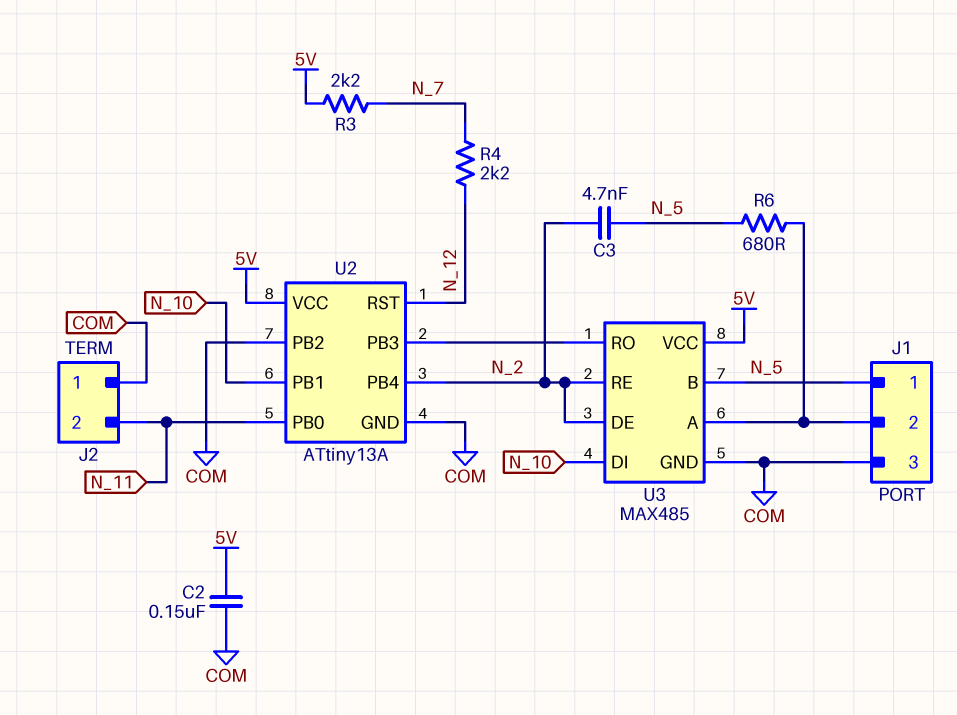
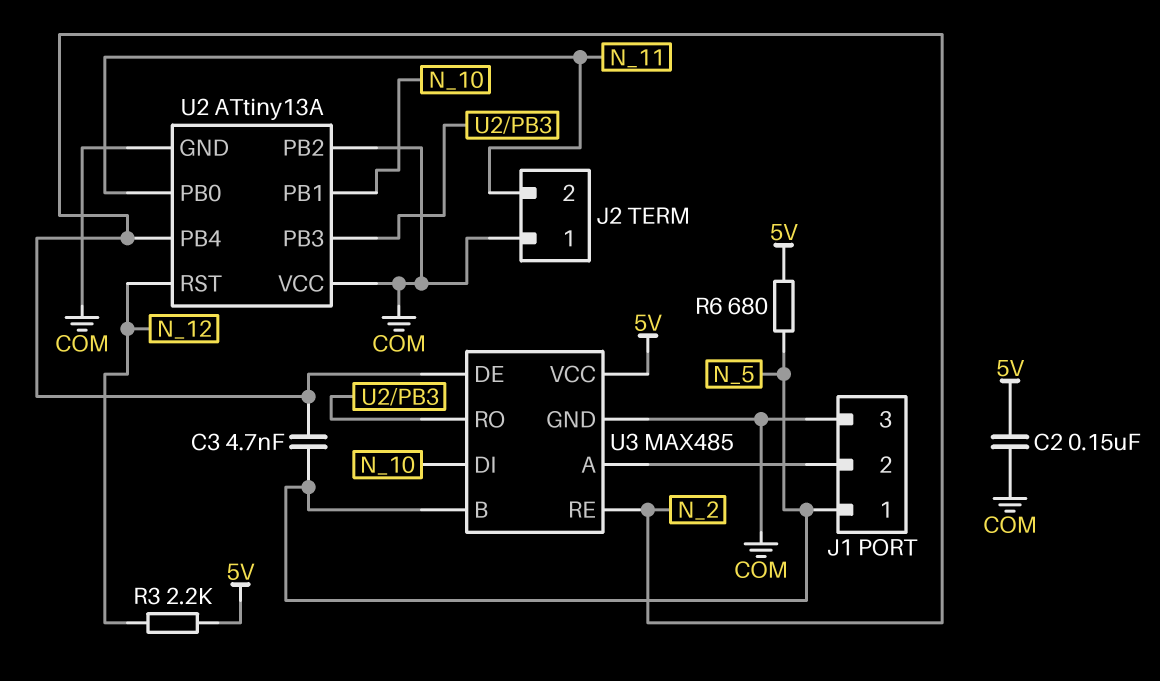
R3: 2.2k (5V, N_7) -> 2.2k (5V, N_12)
R4: 2.2k (N_7, N_12) -> none
R6: 680 (J1/2, N_5) -> 680 (5V, N_5)
U2 pin VCC: 5V -> COM

